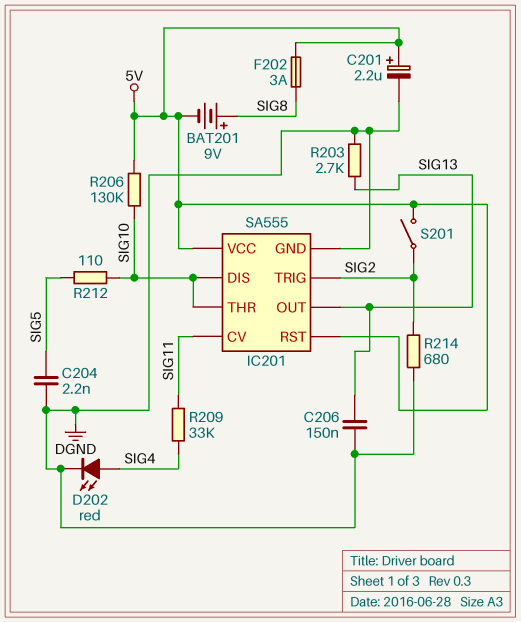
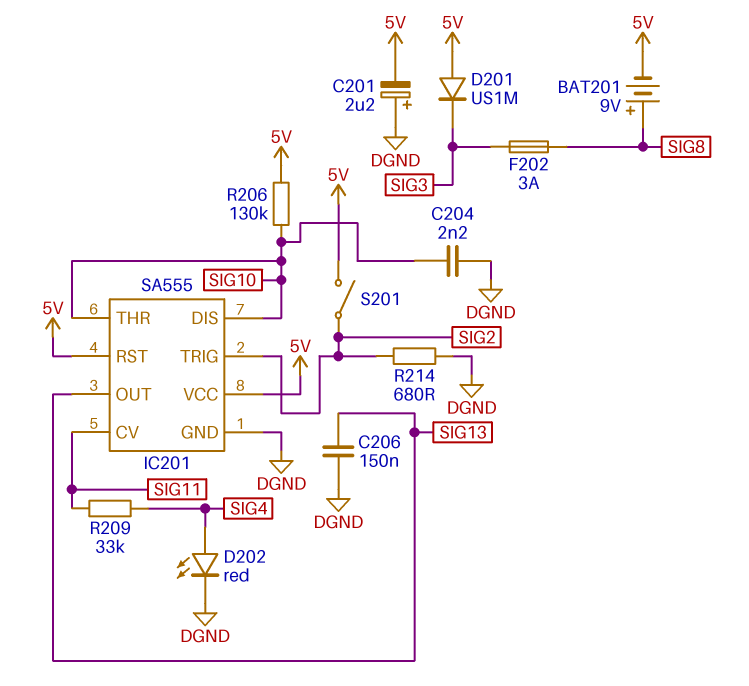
C201: 2.2uF (plus 5V, minus DGND) -> 2.2uF (plus DGND, minus 5V)
C204: 2.2nF (DGND, SIG5) -> 2.2nF (DGND, SIG10)
D201: none -> diode US1M (A 5V, K SIG3)
F202: 3A (5V, SIG8) -> 3A (SIG3, SIG8)
R203: 2.7k (DGND, SIG13) -> none
R212: 110 (SIG5, SIG10) -> none

